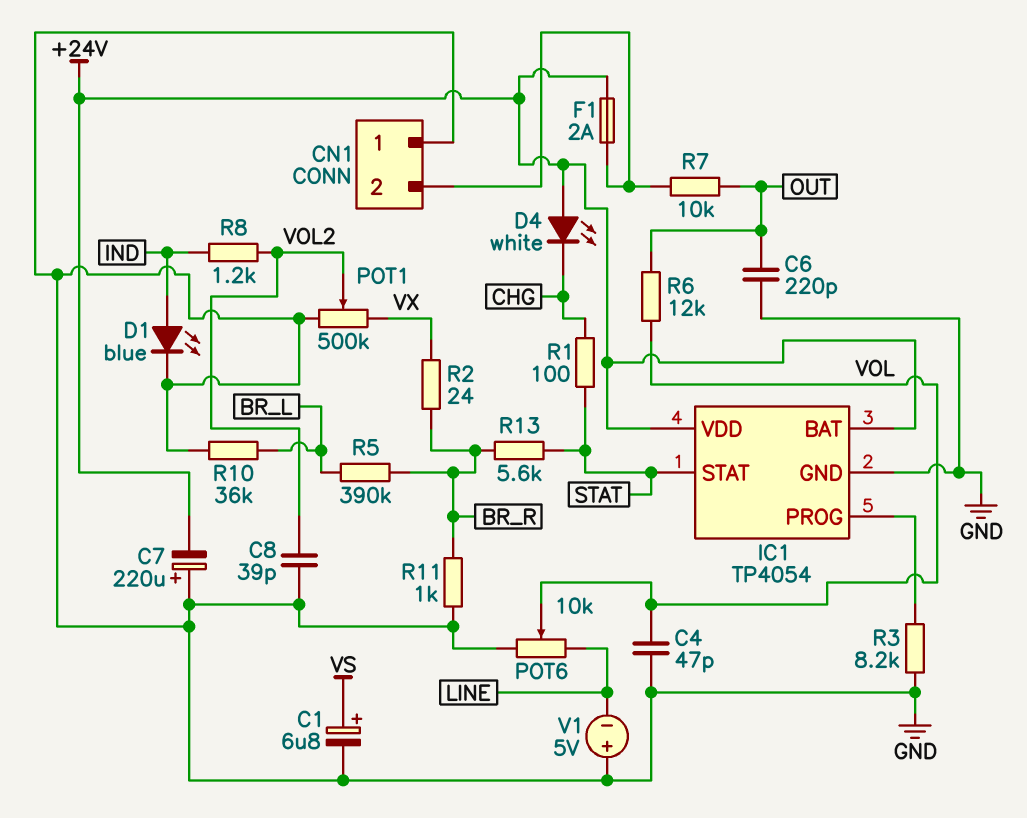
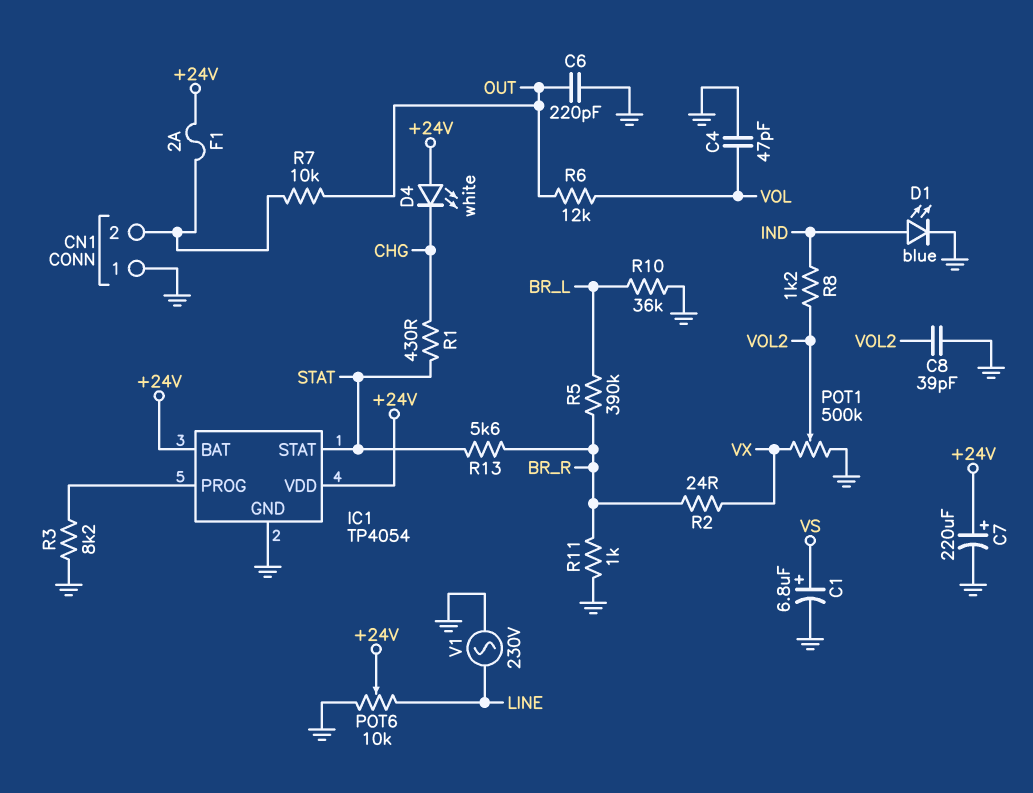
C7: 220uF (plus GND, minus +24V) -> 220uF (plus +24V, minus GND)
POT6: 10k (GND, LINE, wiper VOL) -> 10k (GND, LINE, wiper +24V)
R1: 100 (CHG, STAT) -> 430 (CHG, STAT)
V1: 5V (plus GND, minus LINE) -> AC 230V (GND, LINE)

